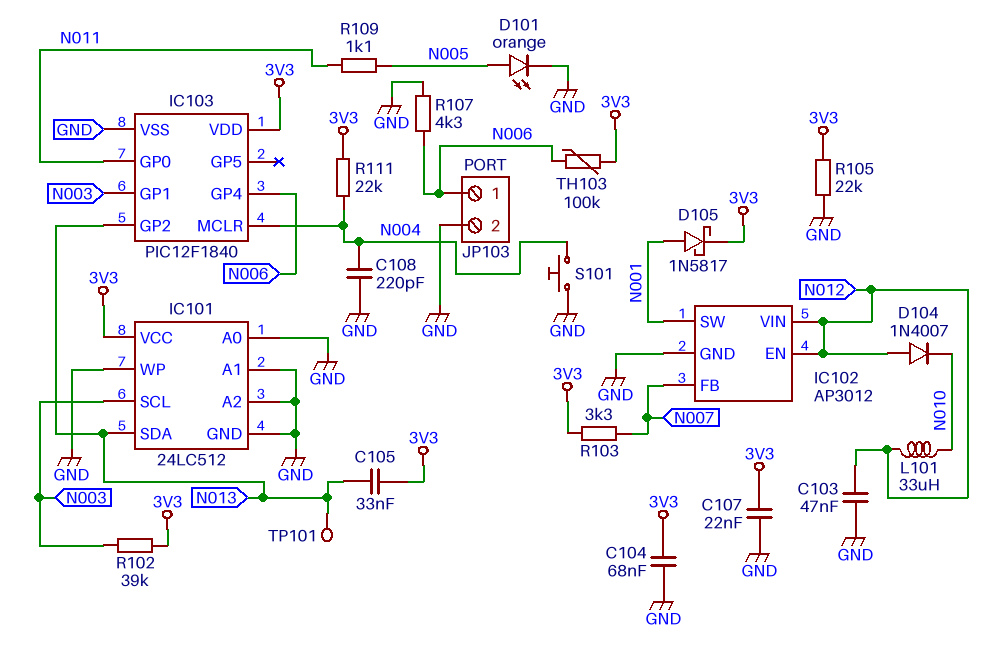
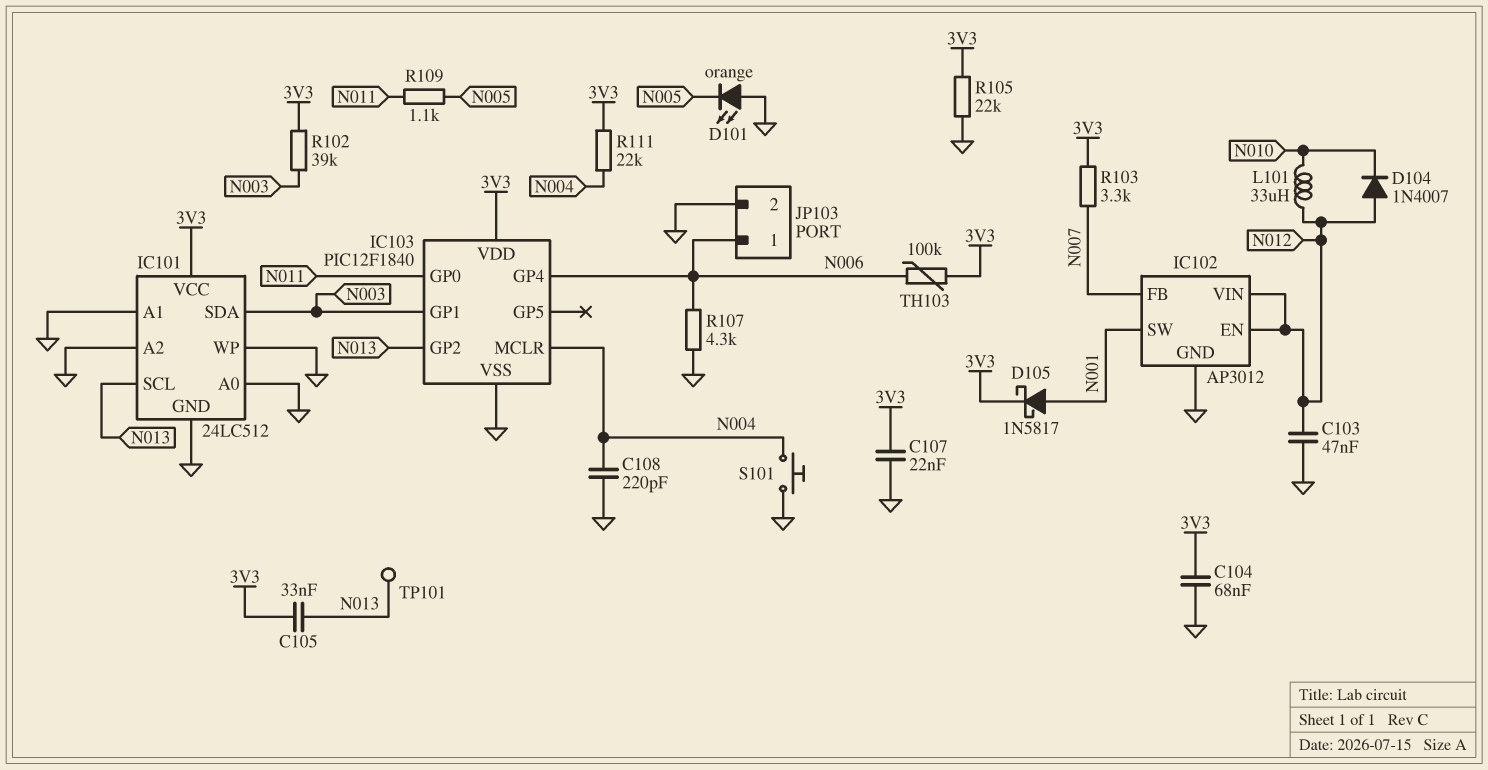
D101: LED orange (A N005, K GND) -> LED orange (A GND, K N005)
IC101 pin SCL: N003 -> N013
IC101 pin SDA: N013 -> N003

